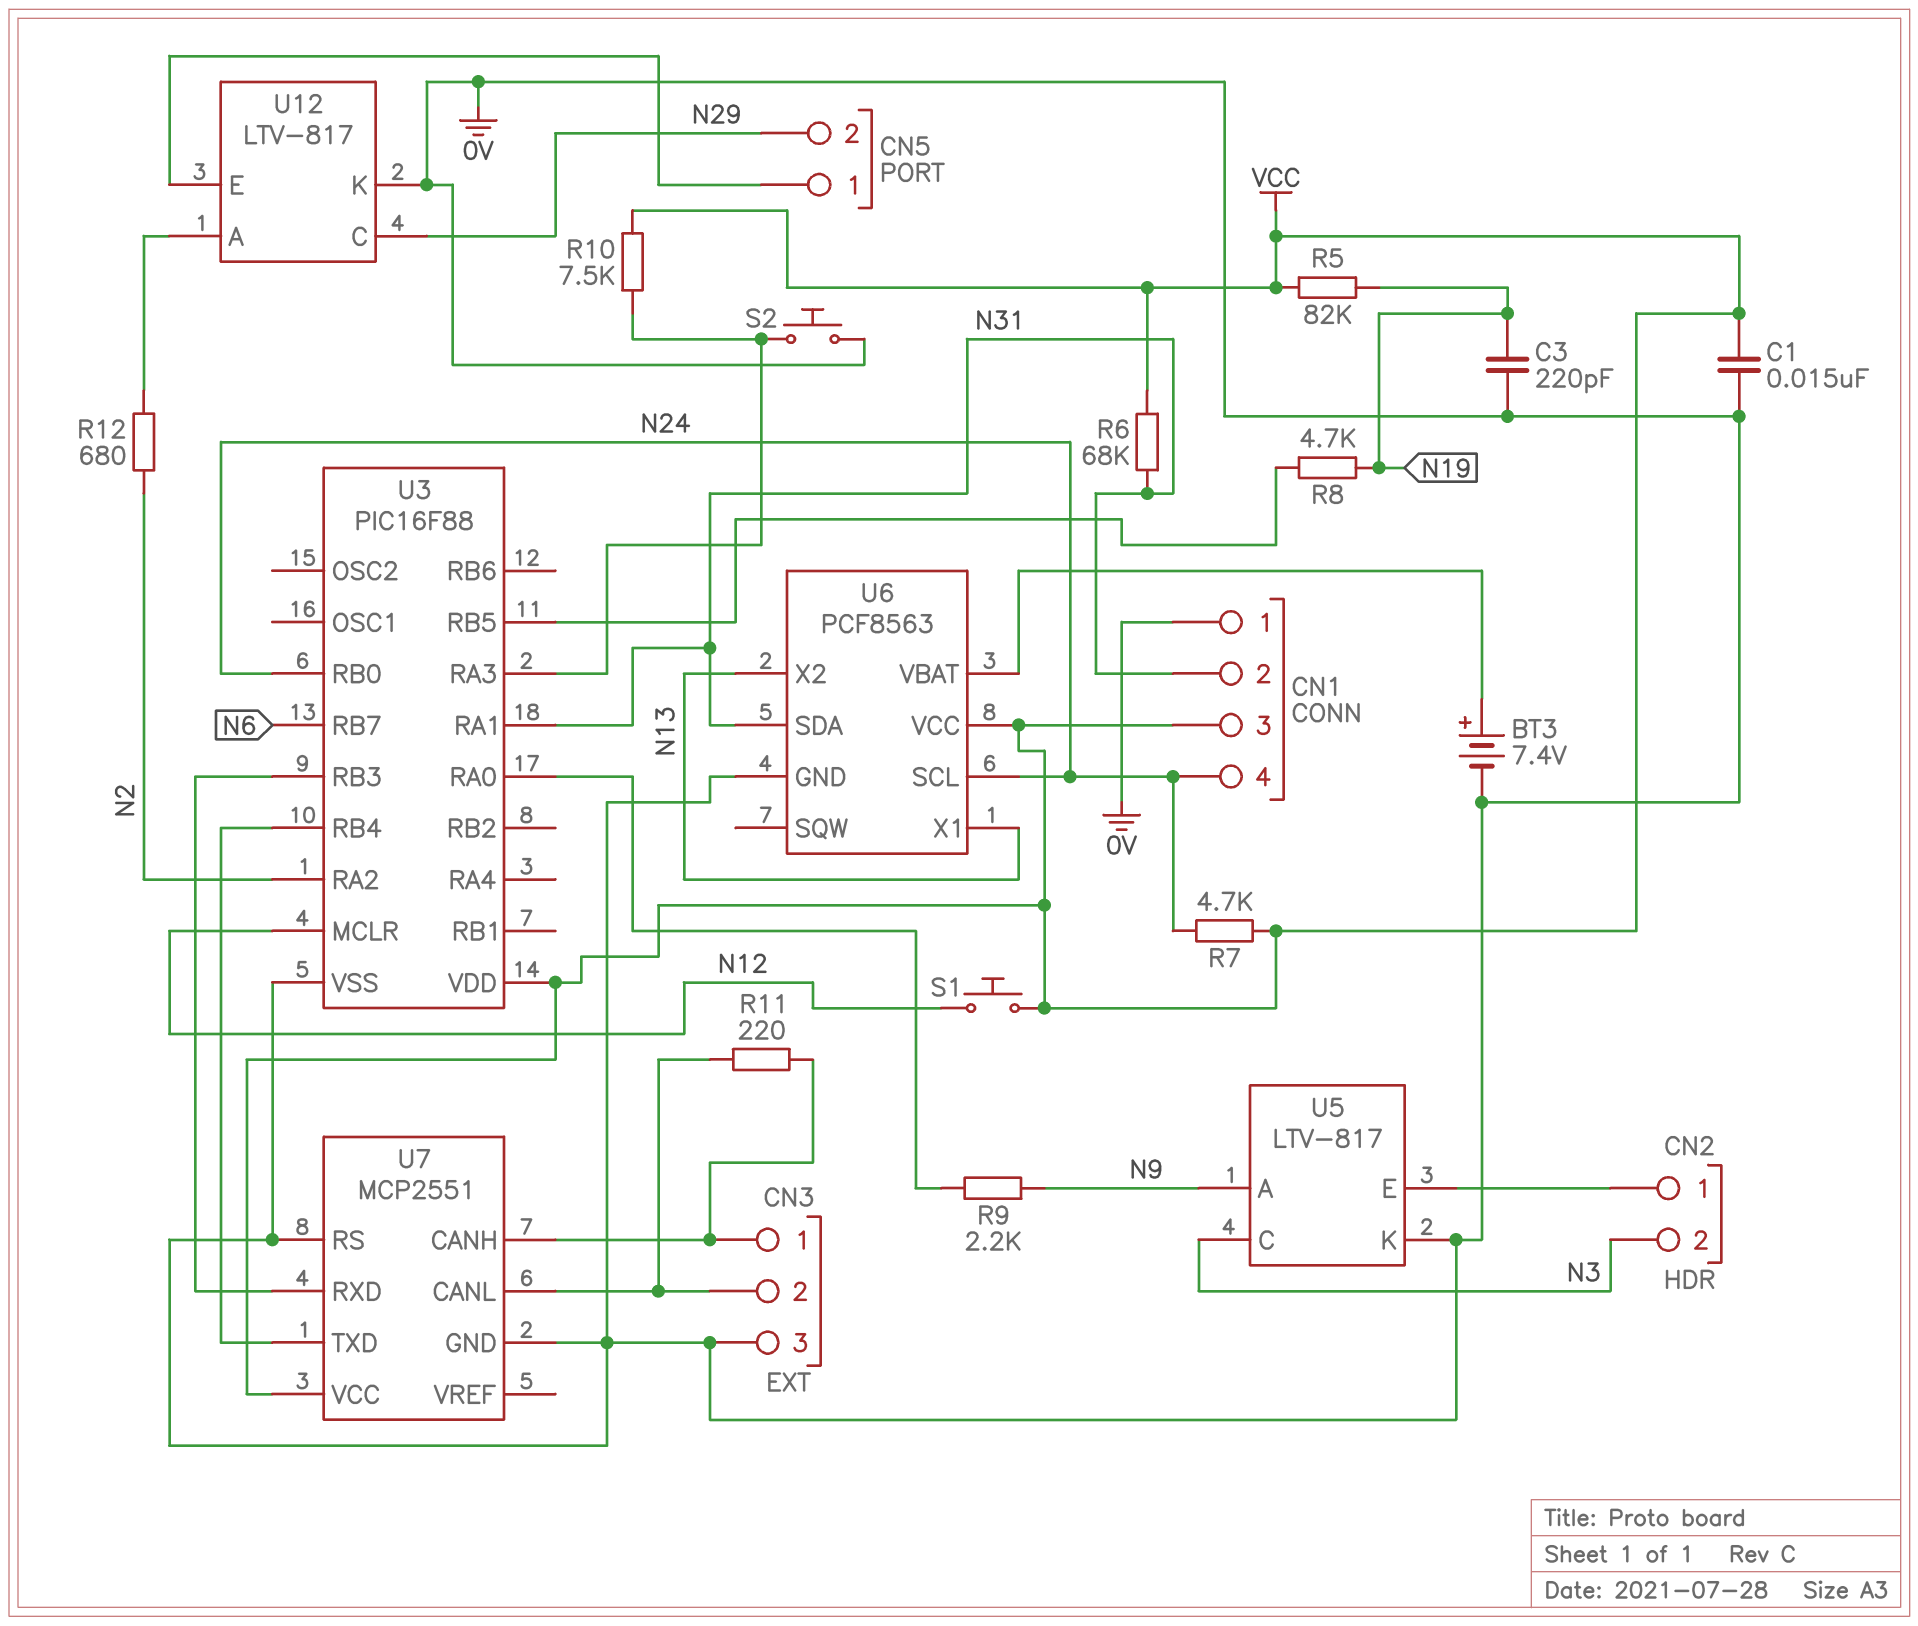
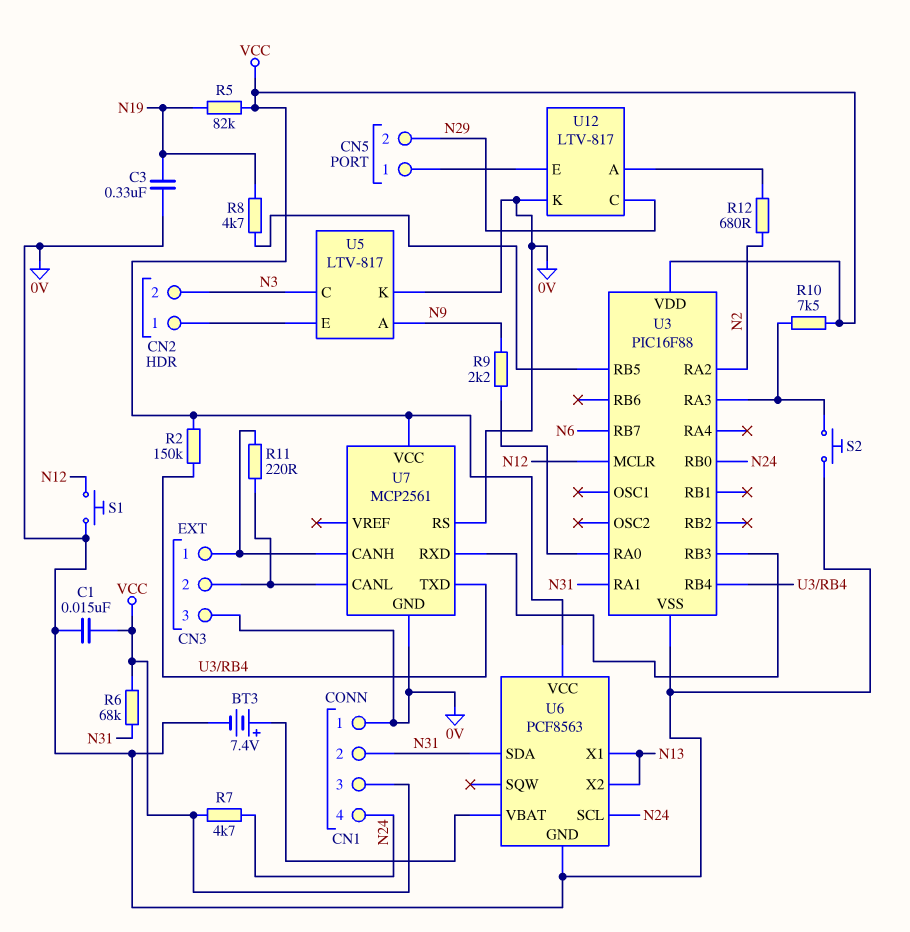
C3: 220pF (0V, N19) -> 330nF (0V, N19)
R2: none -> 150k (U3/RB4, VCC)
S1: button (N12, VCC) -> button (0V, N12)
U7: MCP2551 -> MCP2561

